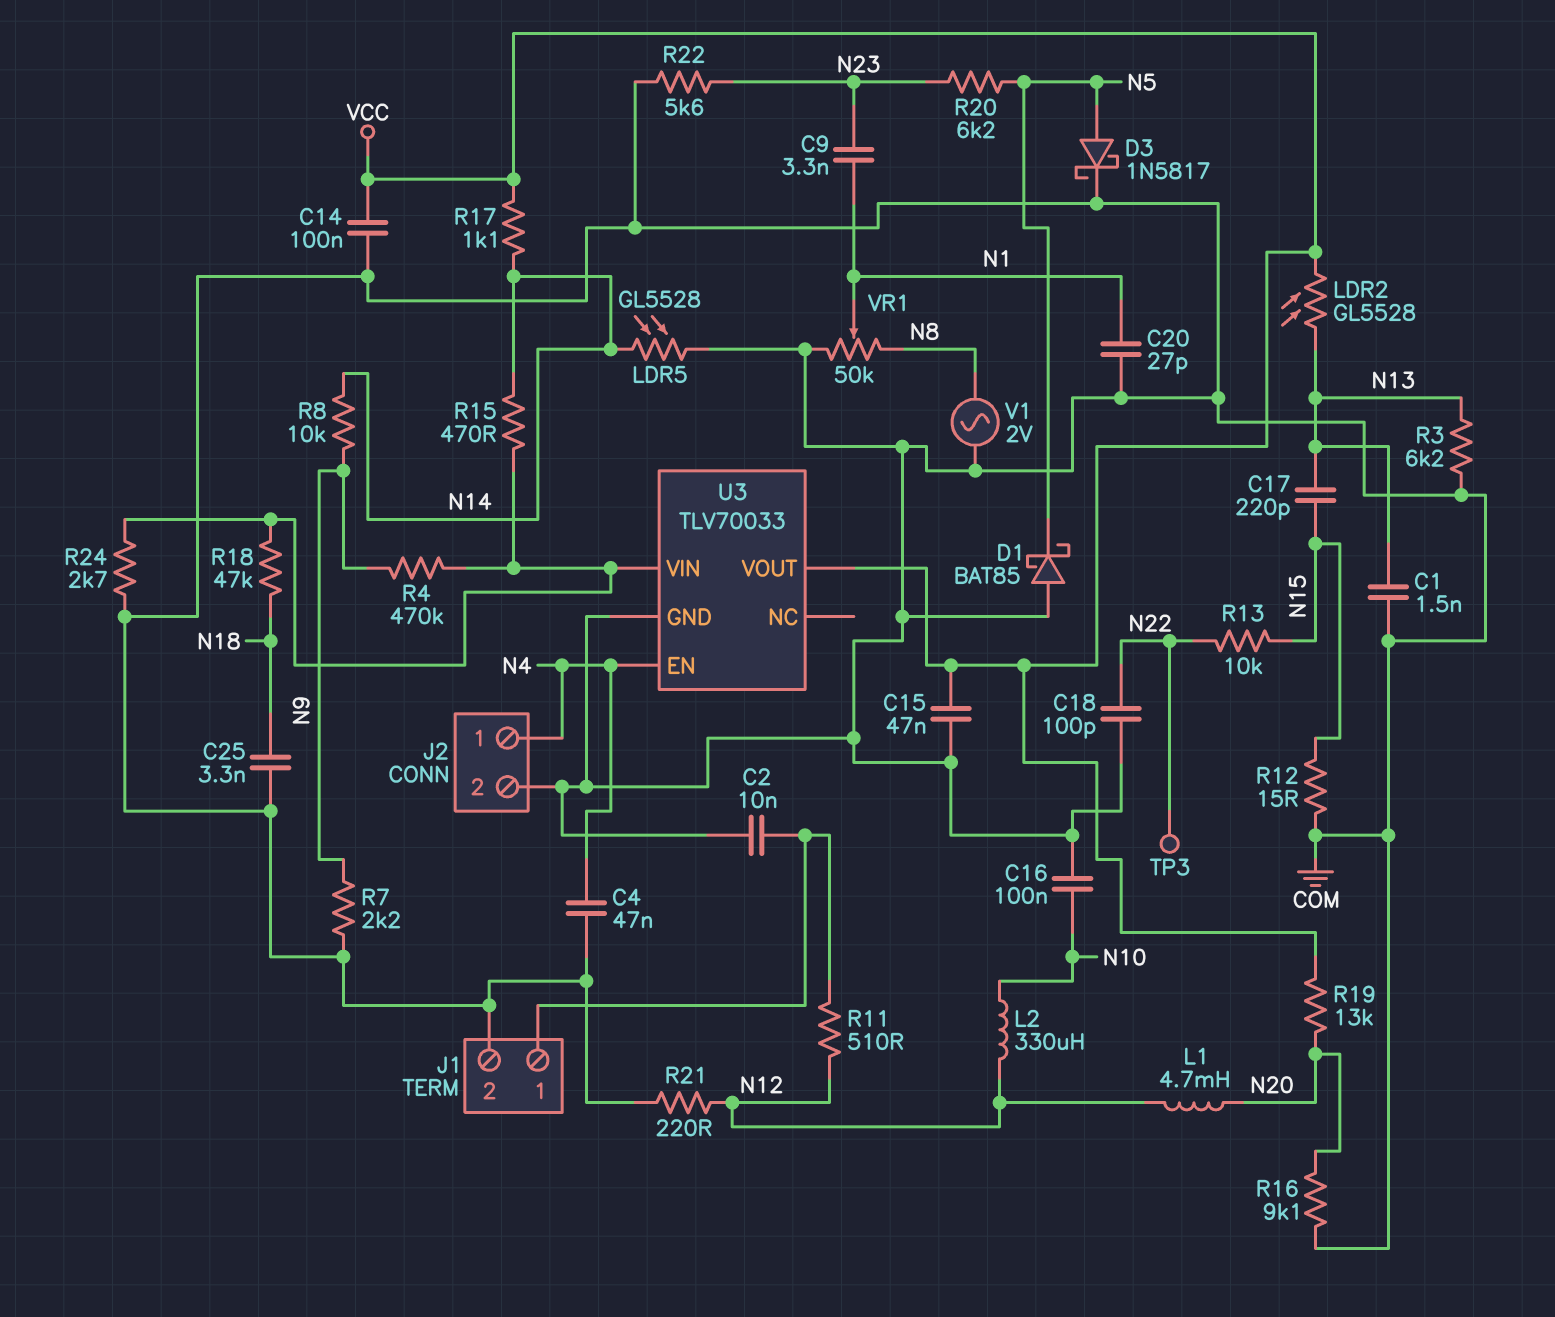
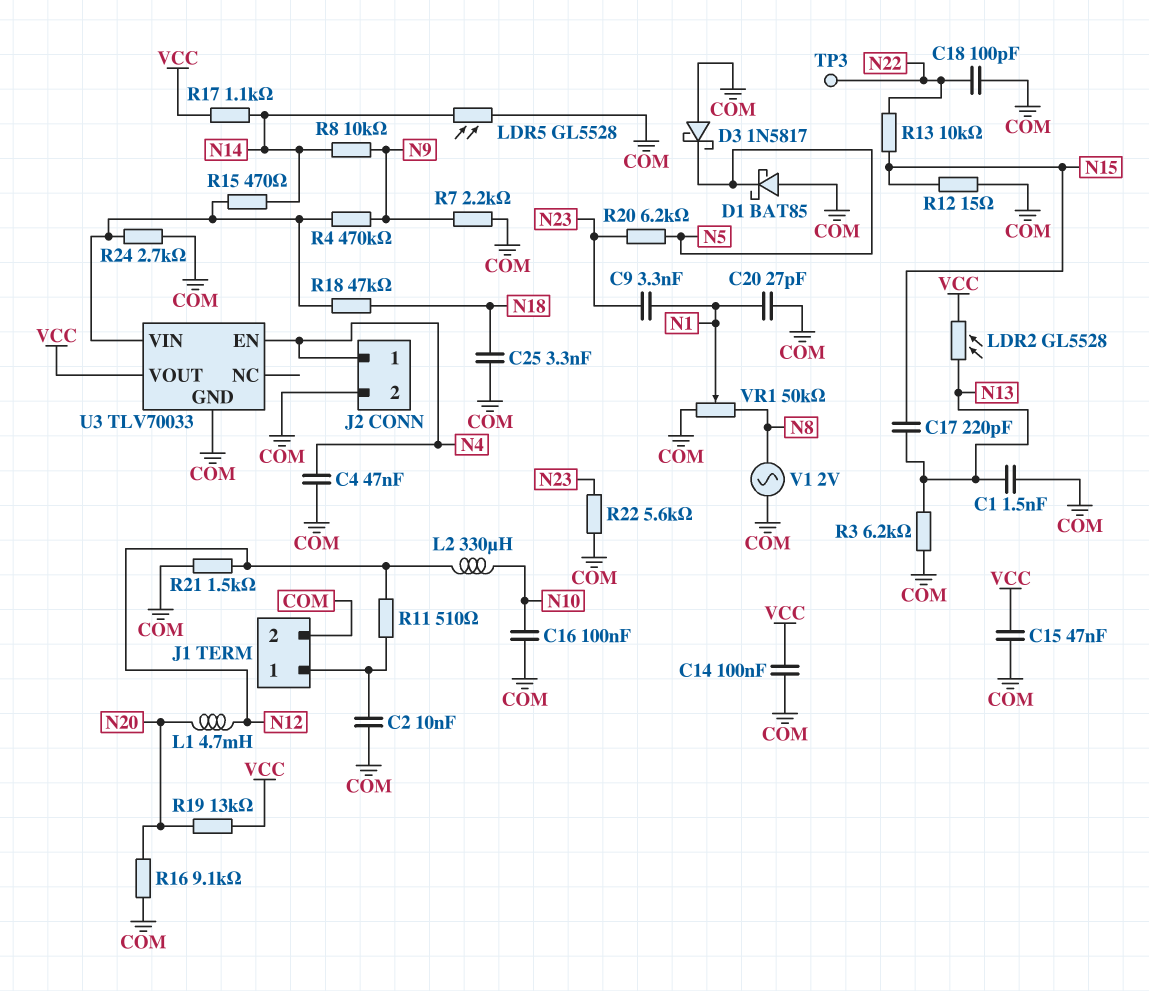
D3: schottky 1N5817 (A N5, K COM) -> schottky 1N5817 (A COM, K N5)
R21: 220 (COM, N12) -> 1.5k (COM, N12)

